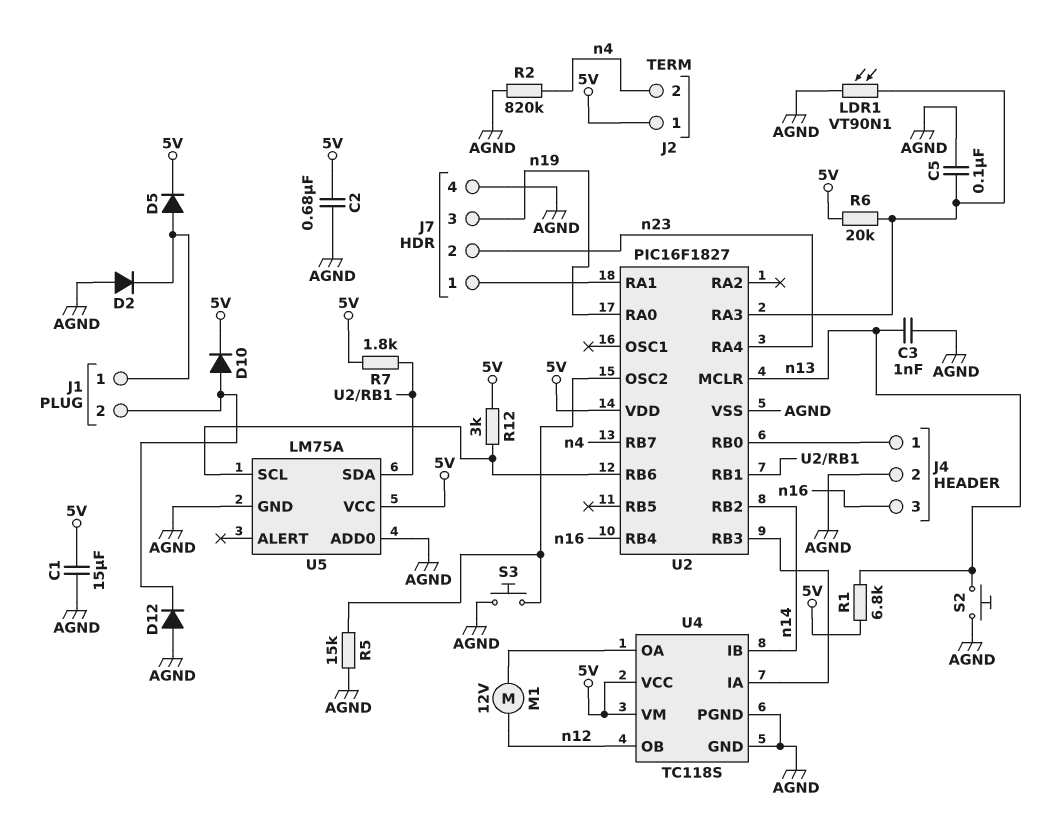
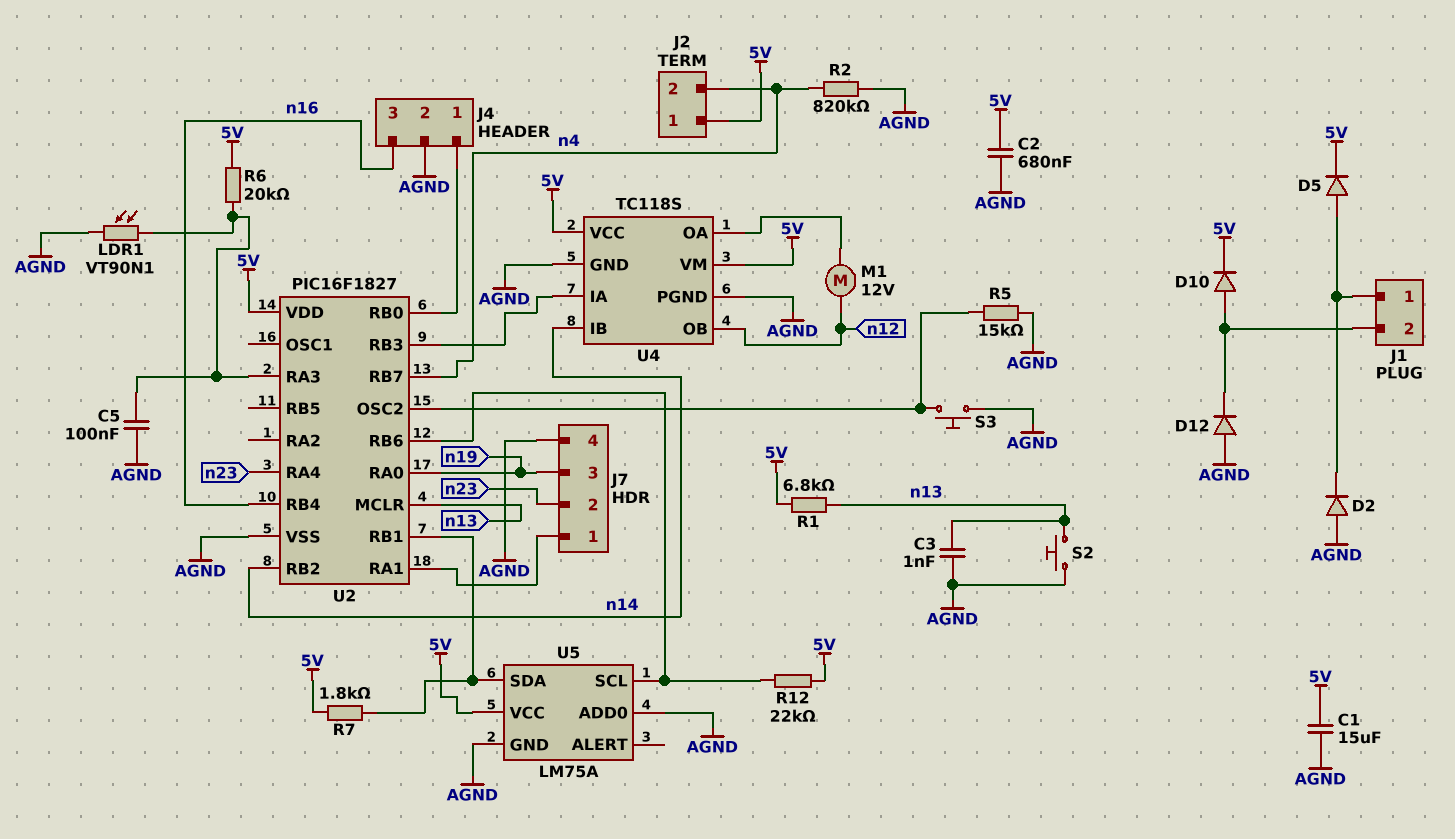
R12: 3k (5V, U2/RB6) -> 22k (5V, U2/RB6)

